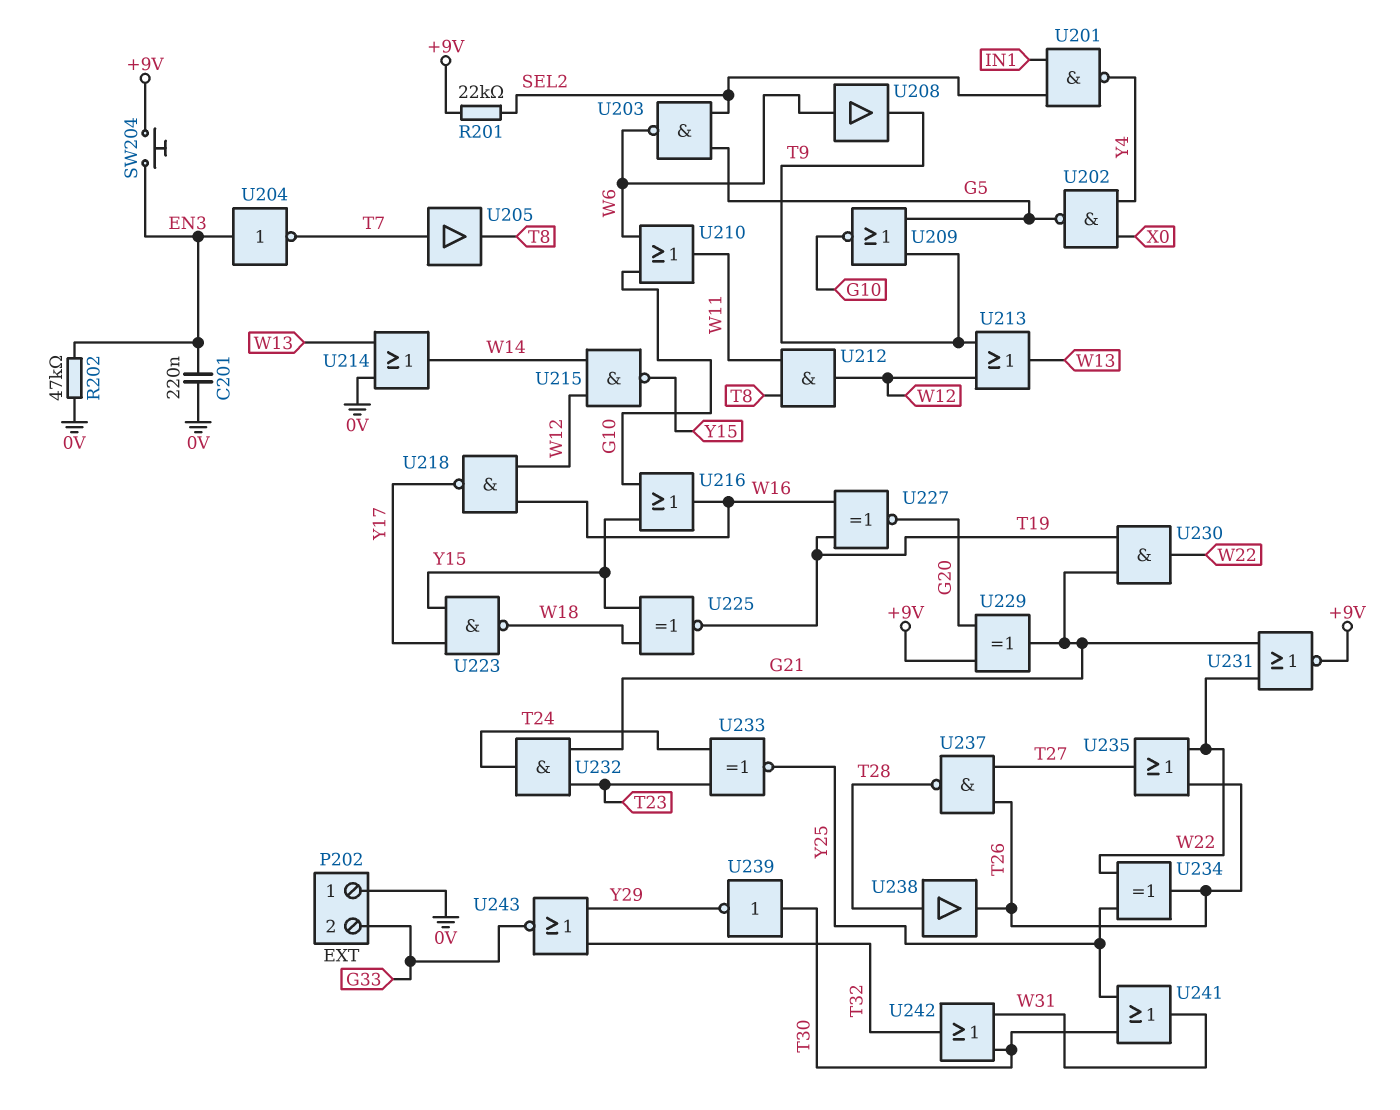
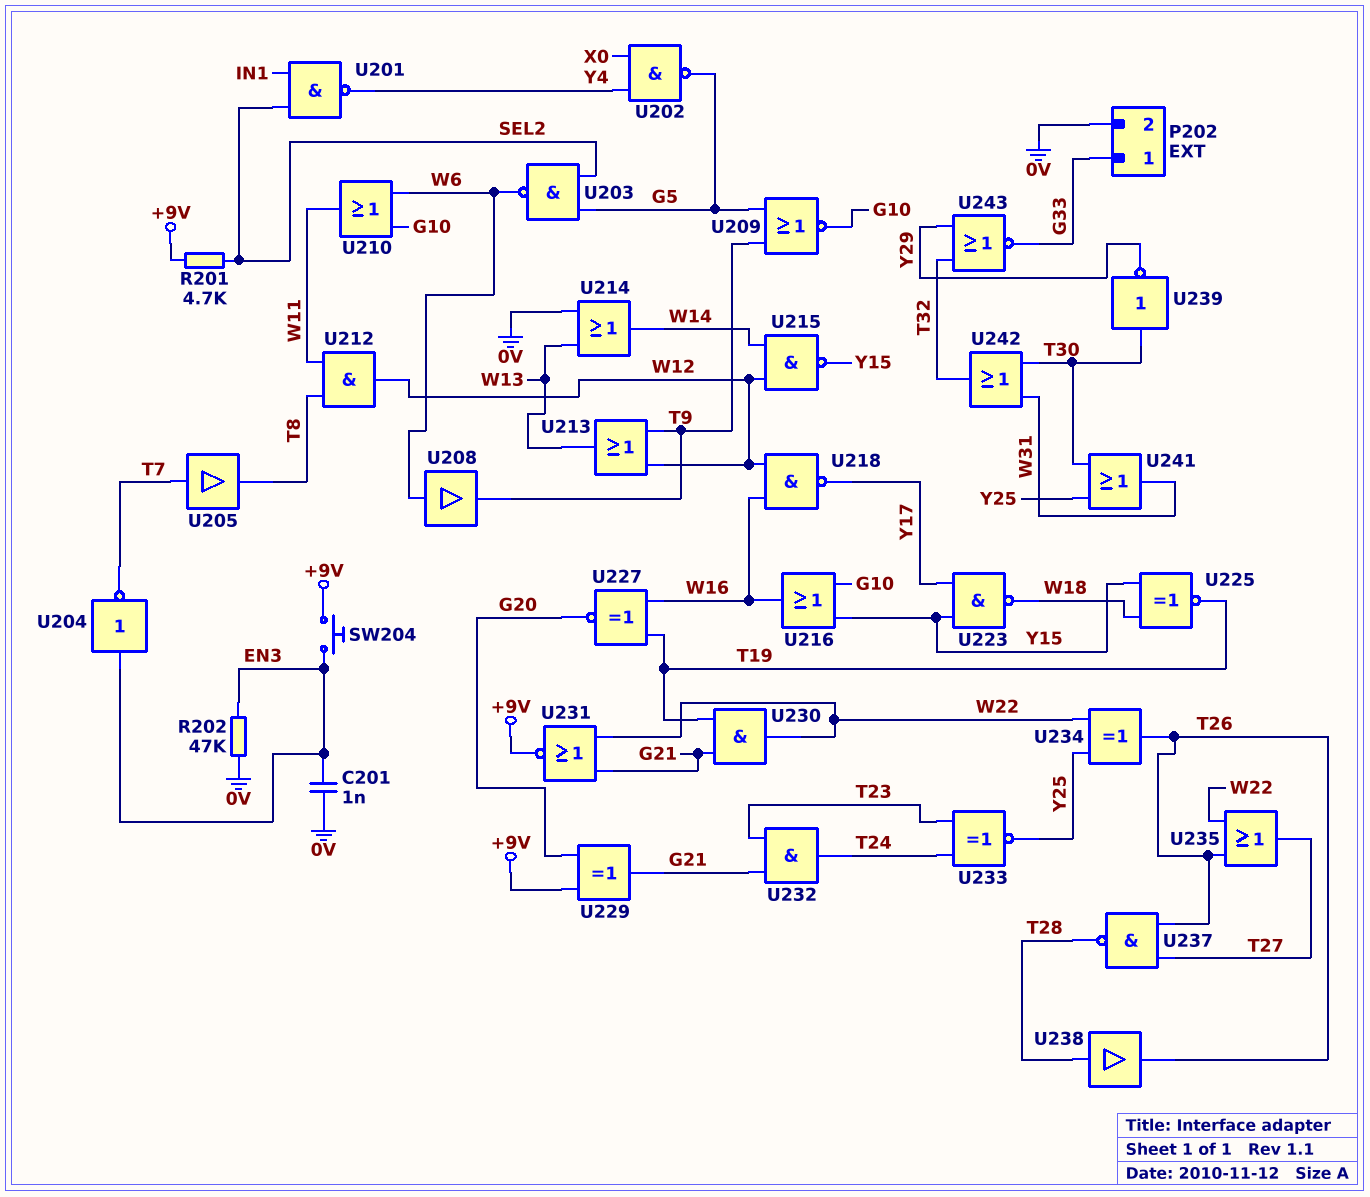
C201: 220nF (0V, EN3) -> 1nF (0V, EN3)
P202 pin 1: 0V -> G33
P202 pin 2: G33 -> 0V
R201: 22k (+9V, SEL2) -> 4.7k (+9V, SEL2)

